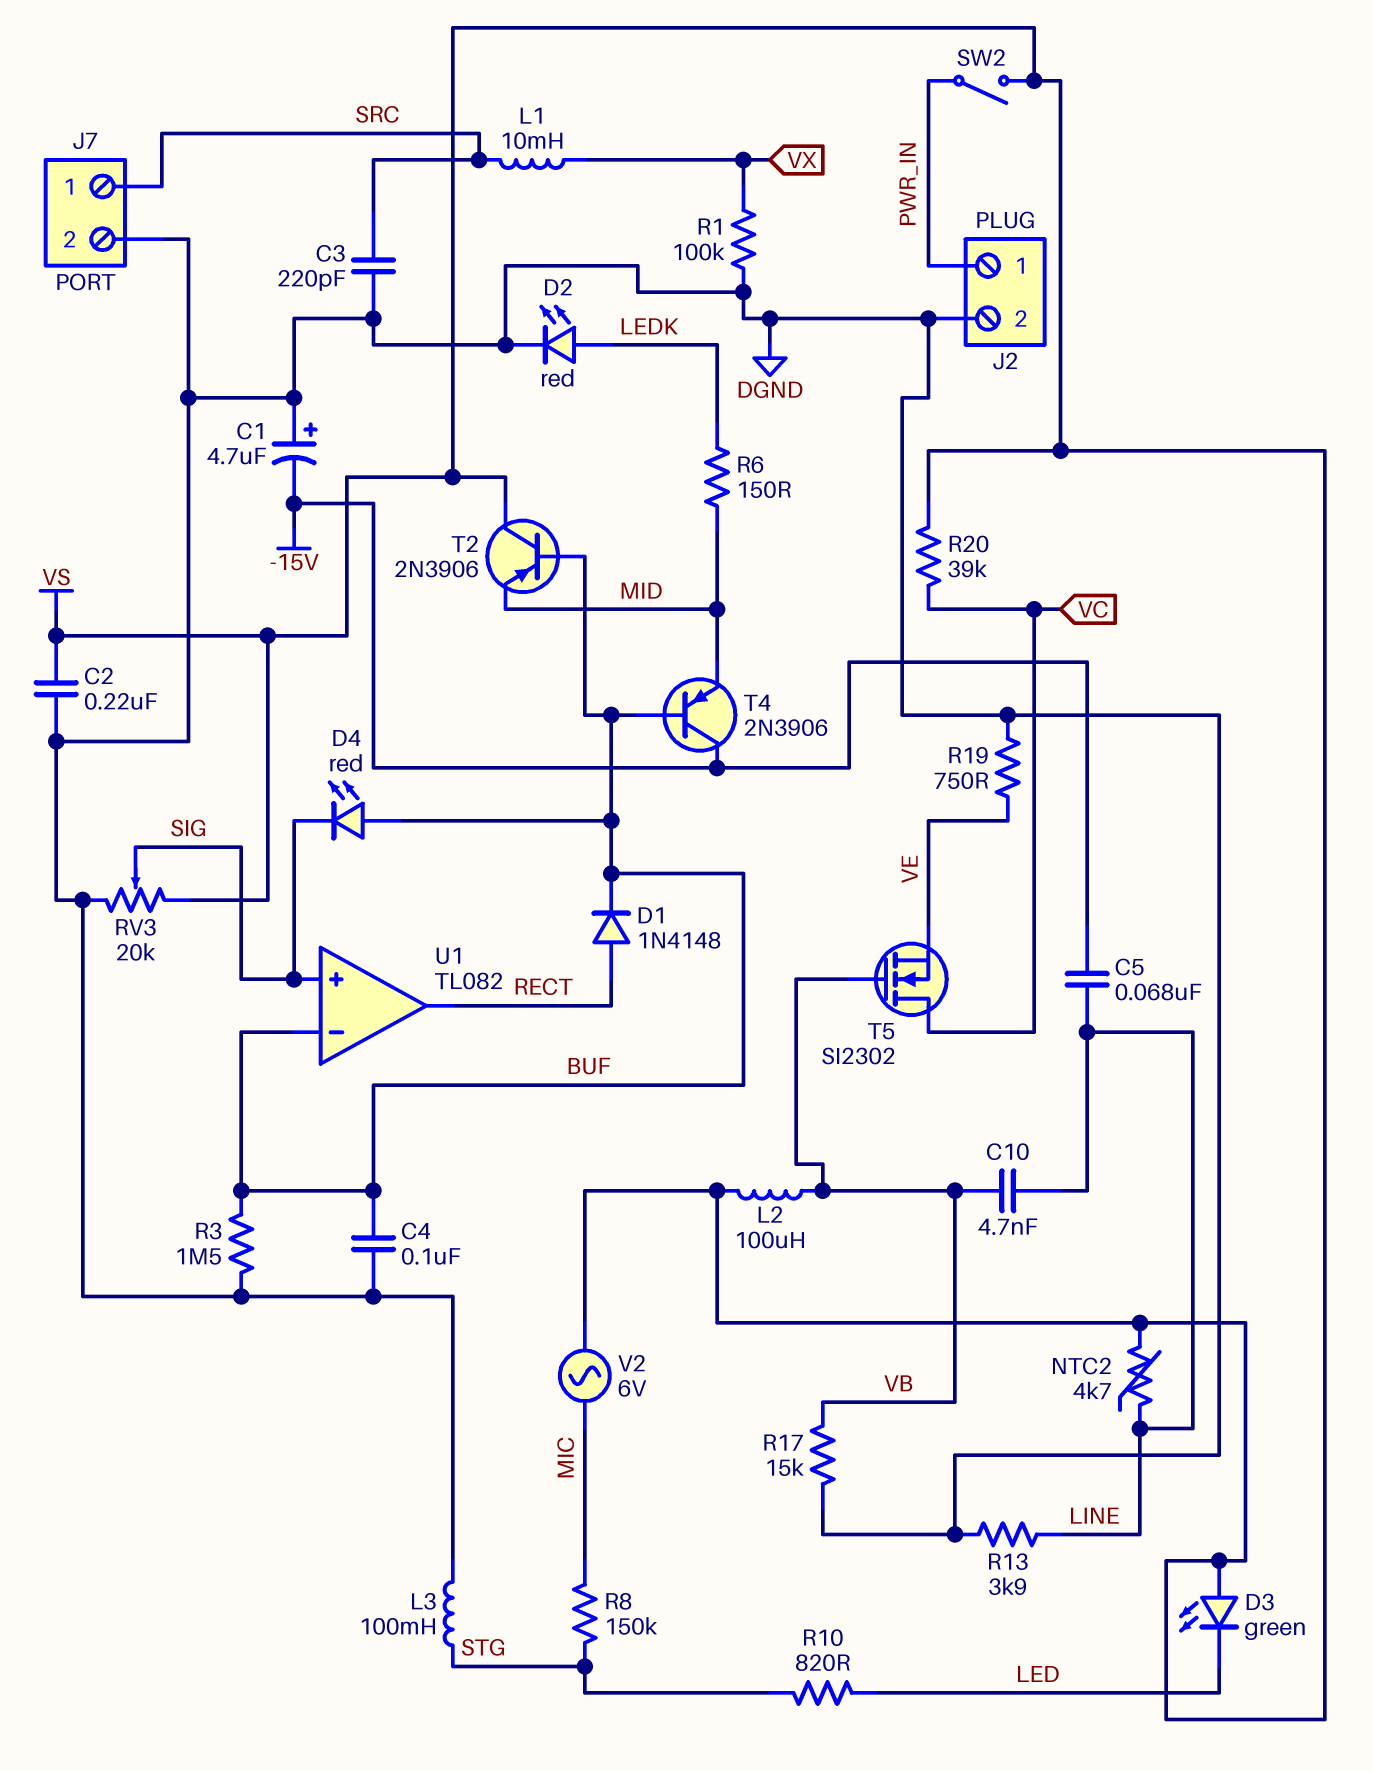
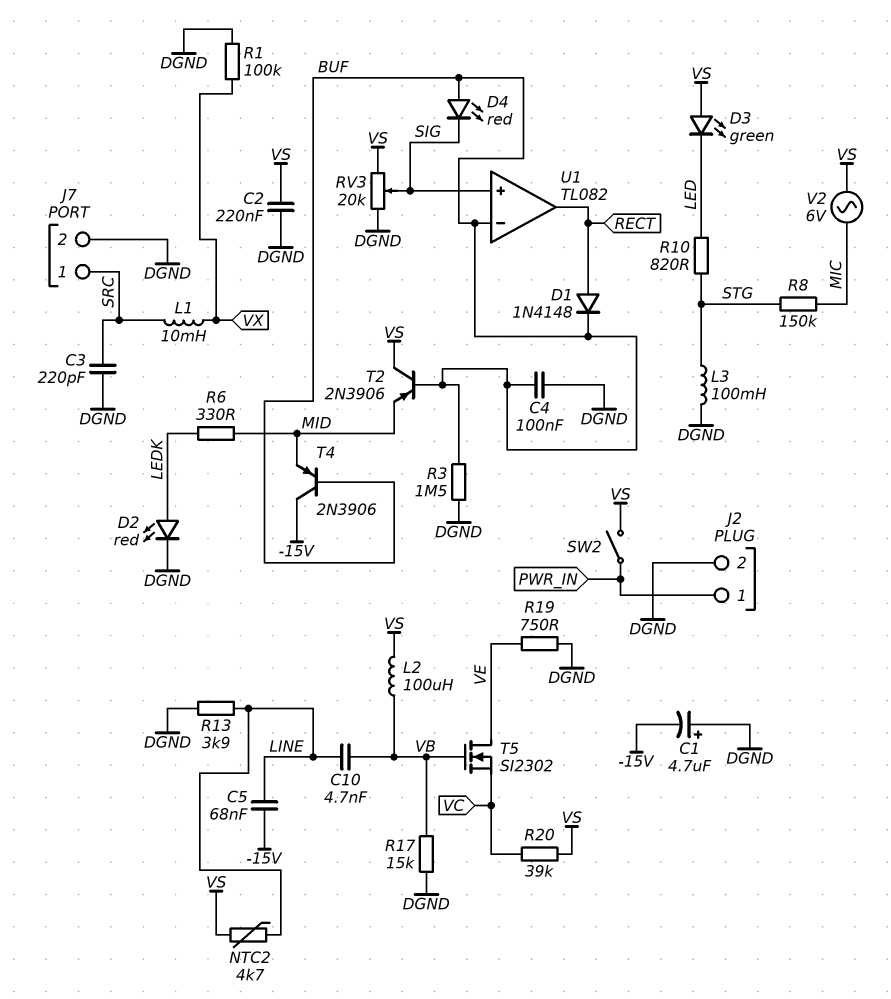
R6: 150 (LEDK, MID) -> 330 (LEDK, MID)
T5: NMOS SI2302 (G VB, D VC, S VE) -> NMOS SI2302 (G VB, D VE, S VC)

